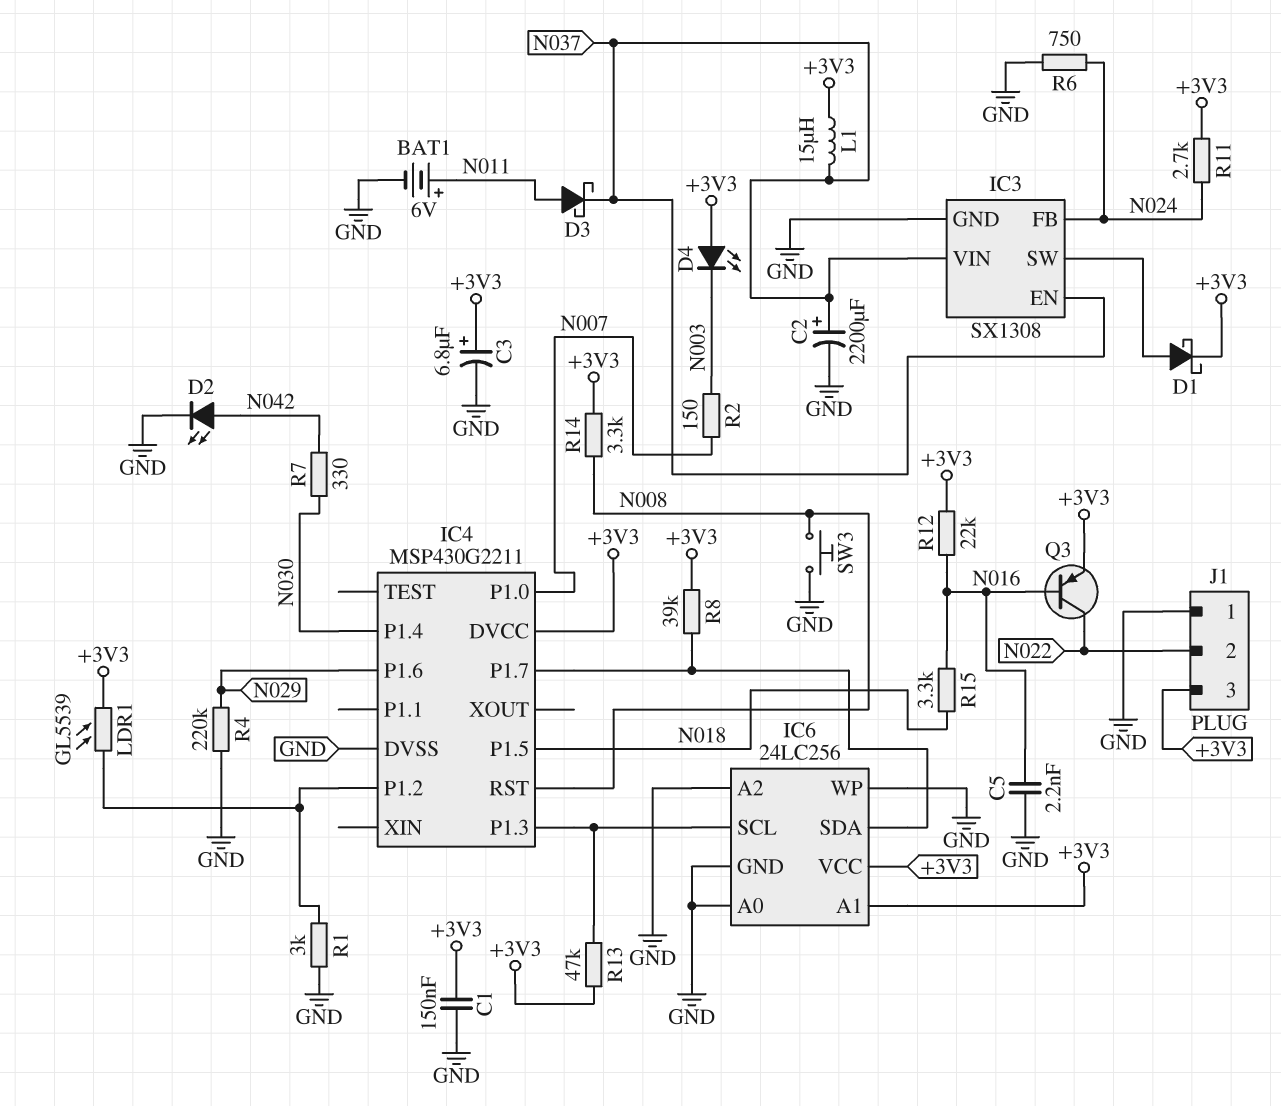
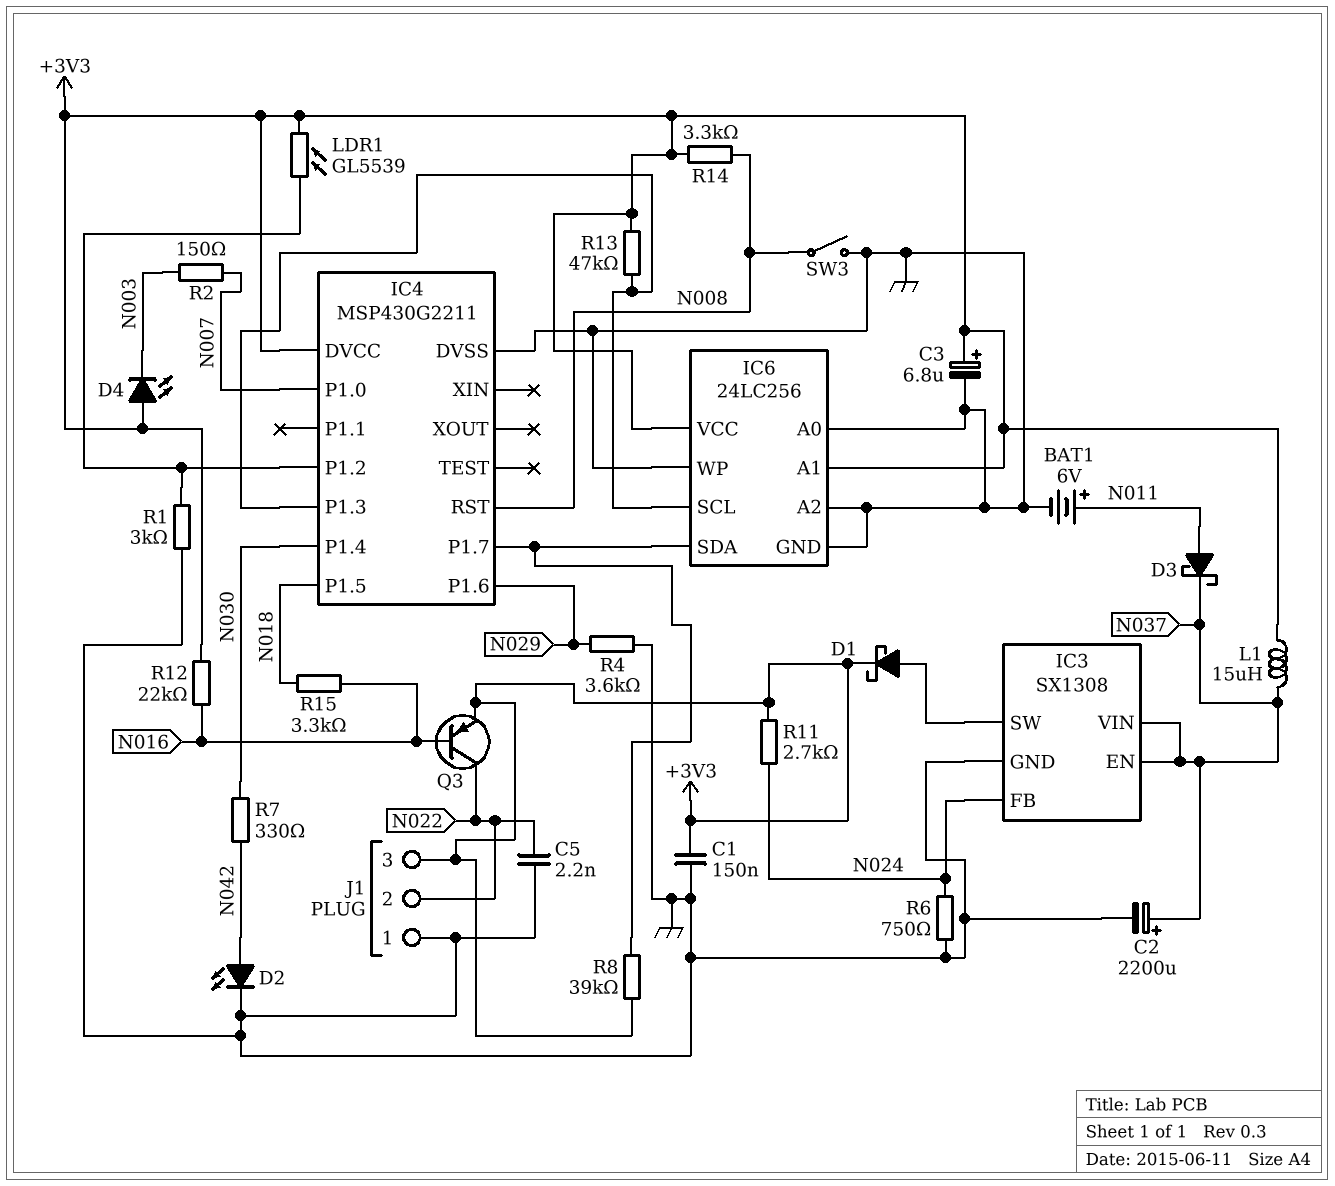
C5: 2.2nF (GND, N016) -> 2.2nF (GND, N022)
R4: 220k (GND, N029) -> 3.6k (GND, N029)
SW3: button (GND, N008) -> switch (GND, N008)

